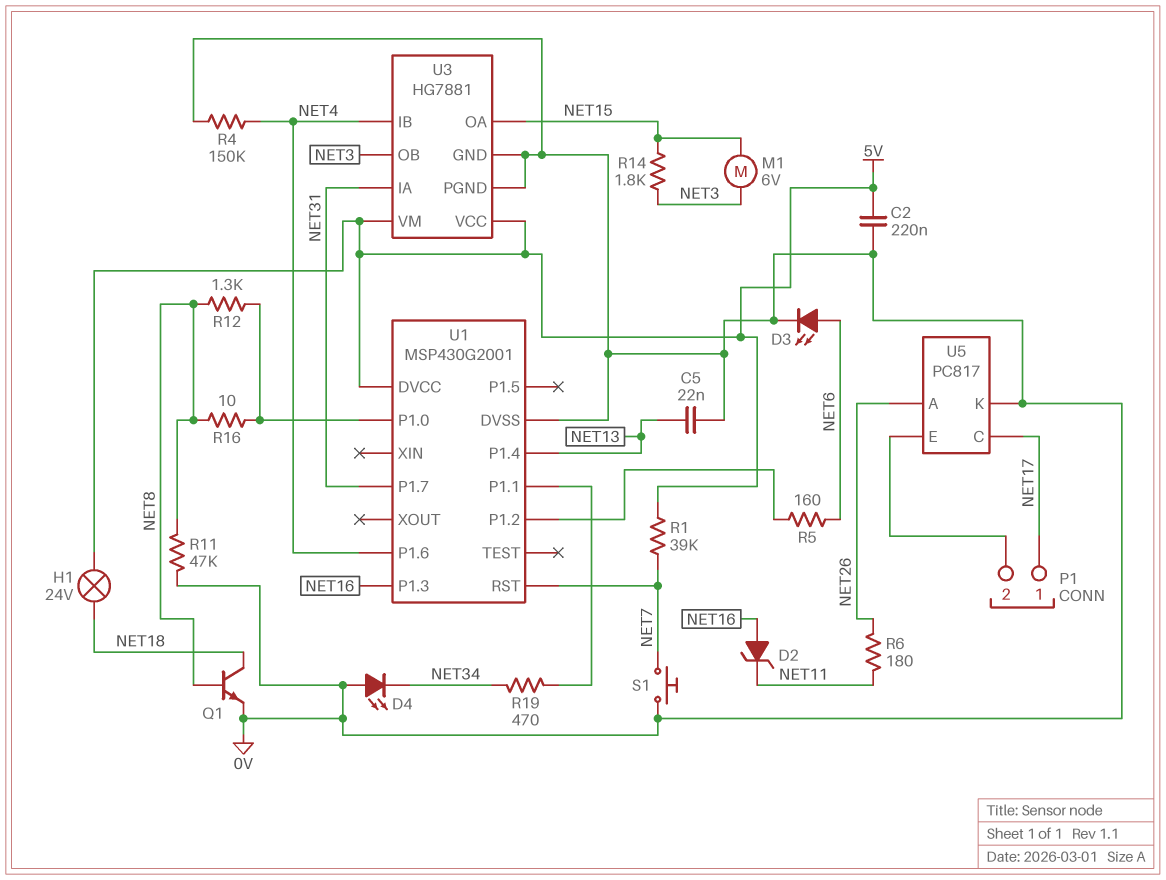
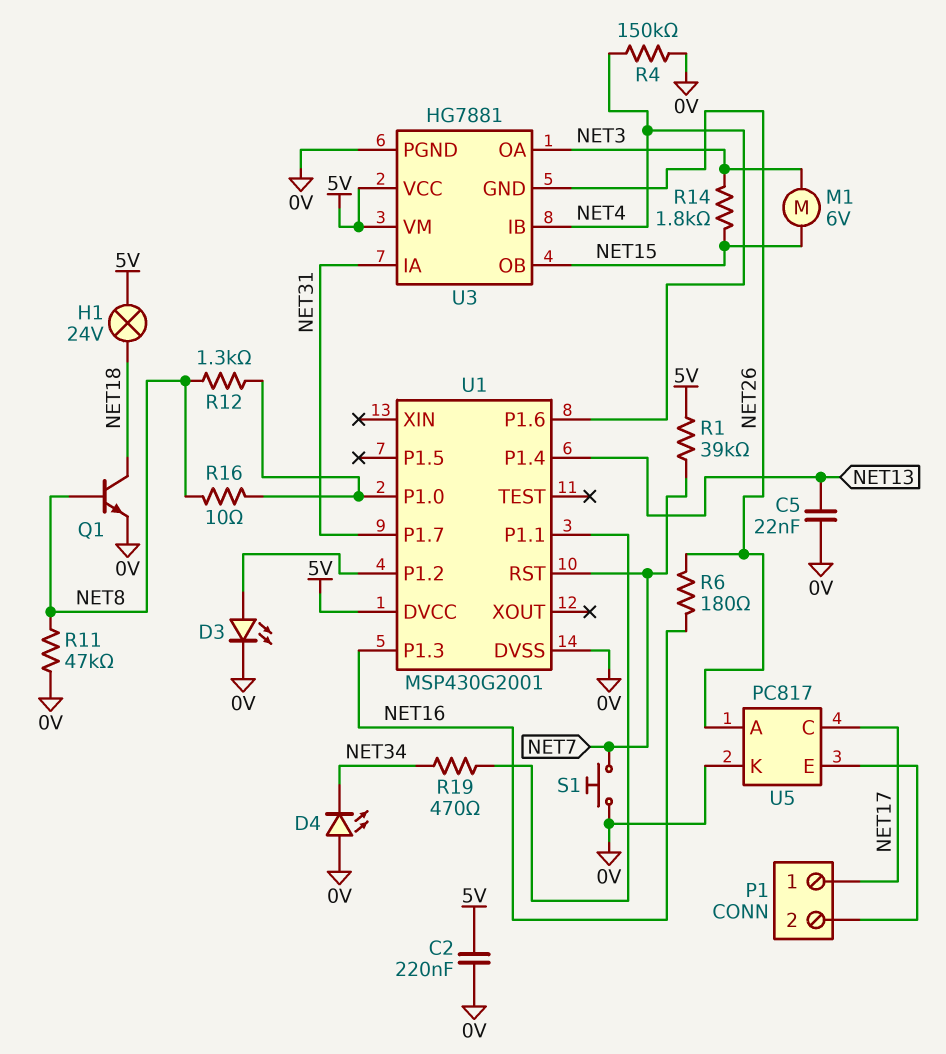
D2: zener (A NET16, K NET11) -> none
D3: LED (A NET6, K 0V) -> LED (A U1/P1.2, K 0V)
R5: 160 (NET6, U1/P1.2) -> none
R6: 180 (NET11, NET26) -> 180 (NET16, NET26)
U3 pin GND: 0V -> NET26
U3 pin OA: NET15 -> NET3
U3 pin OB: NET3 -> NET15

